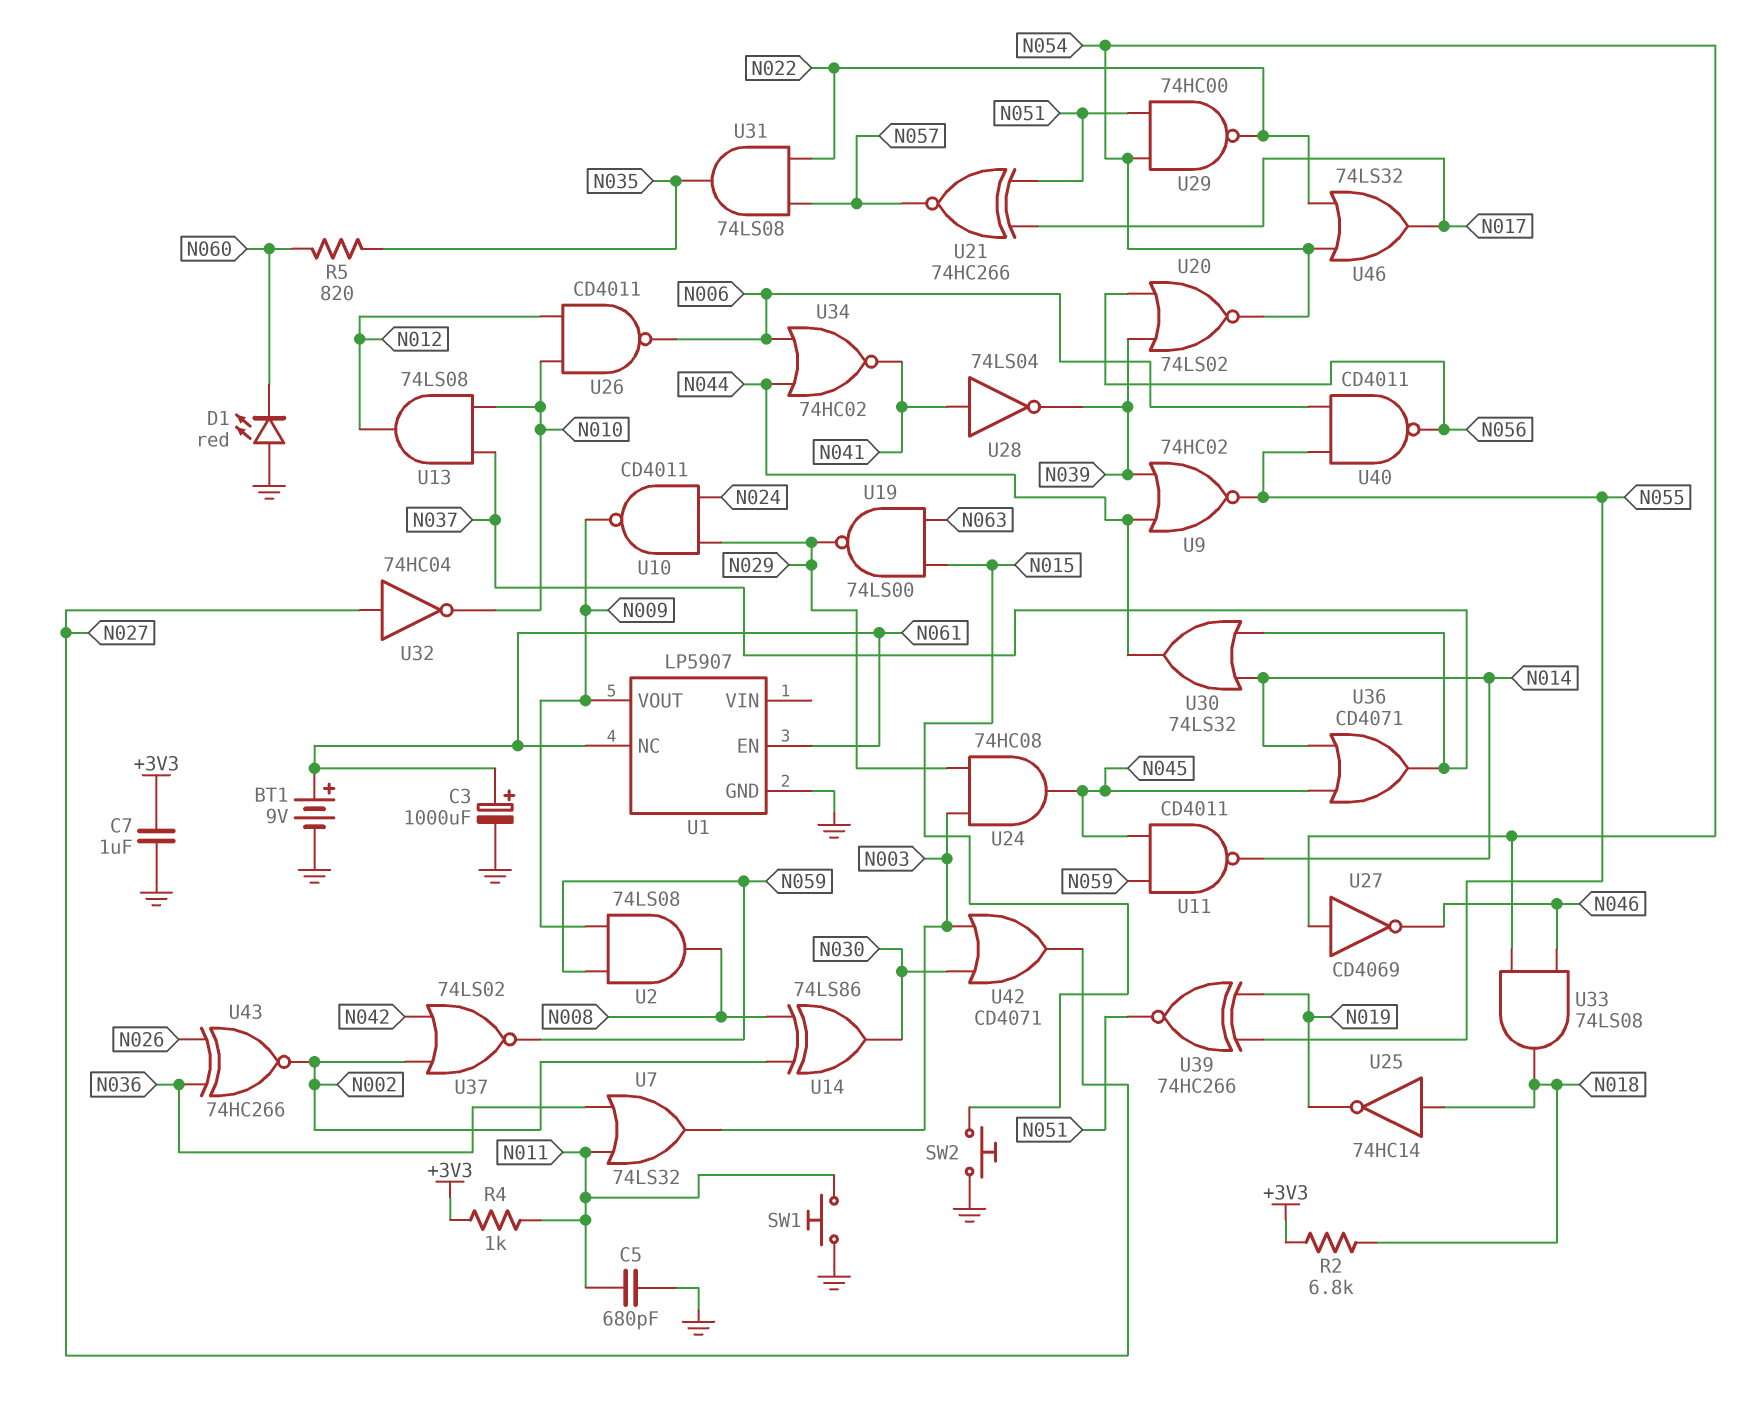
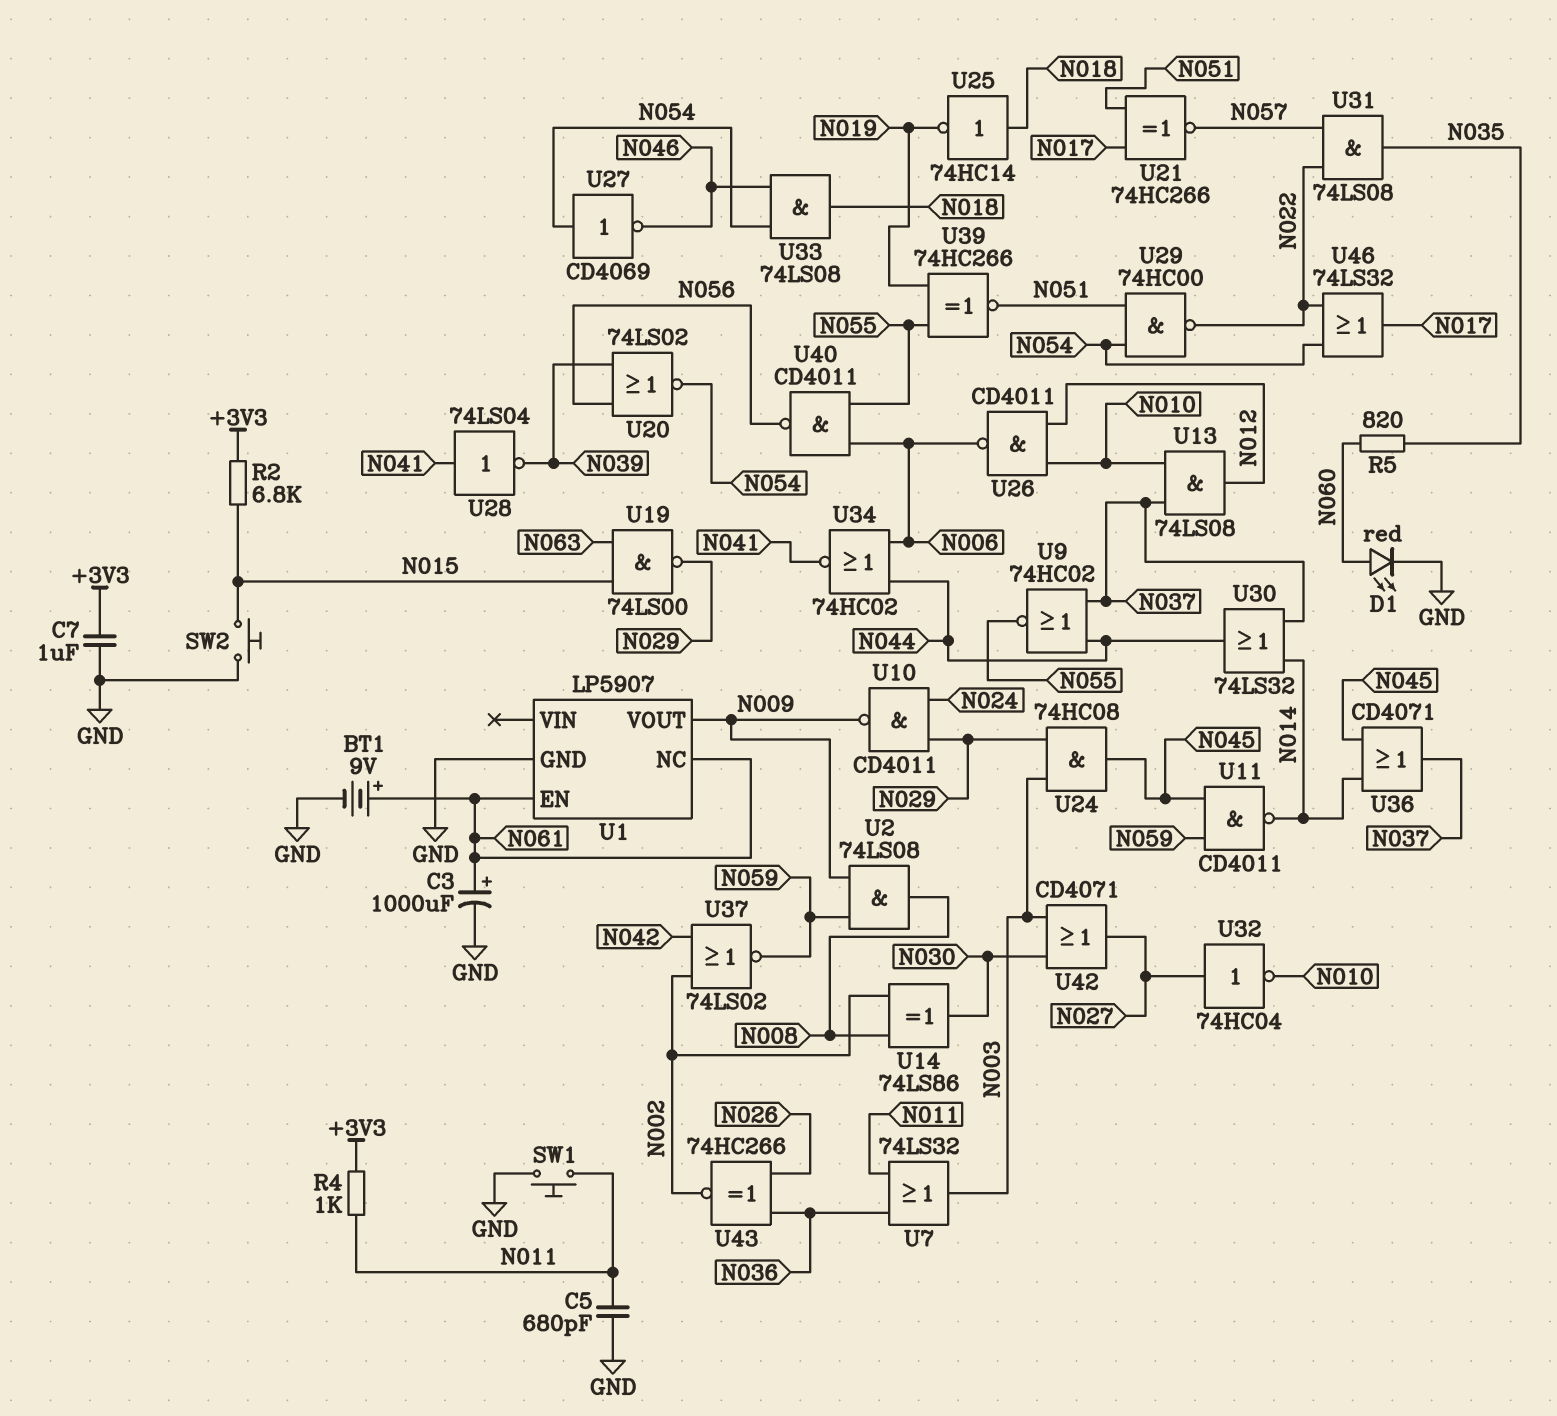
D1: LED red (A GND, K N060) -> LED red (A N060, K GND)
R2: 6.8k (+3V3, N018) -> 6.8k (+3V3, N015)
U9: NOR 74HC02 (in N039, in N044, out N055) -> NOR 74HC02 (in N037, in N044, out N055)

